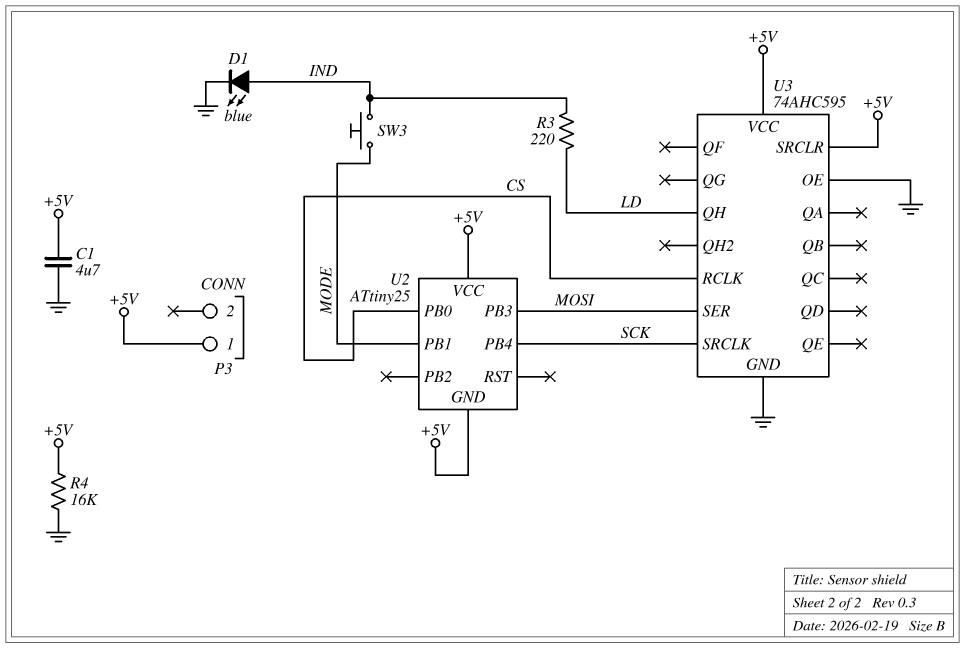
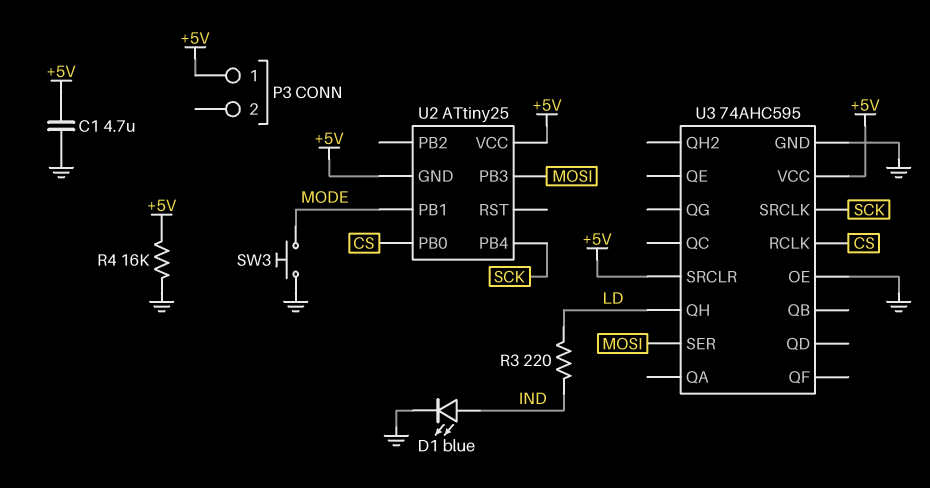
SW3: button (IND, MODE) -> button (GND, MODE)

